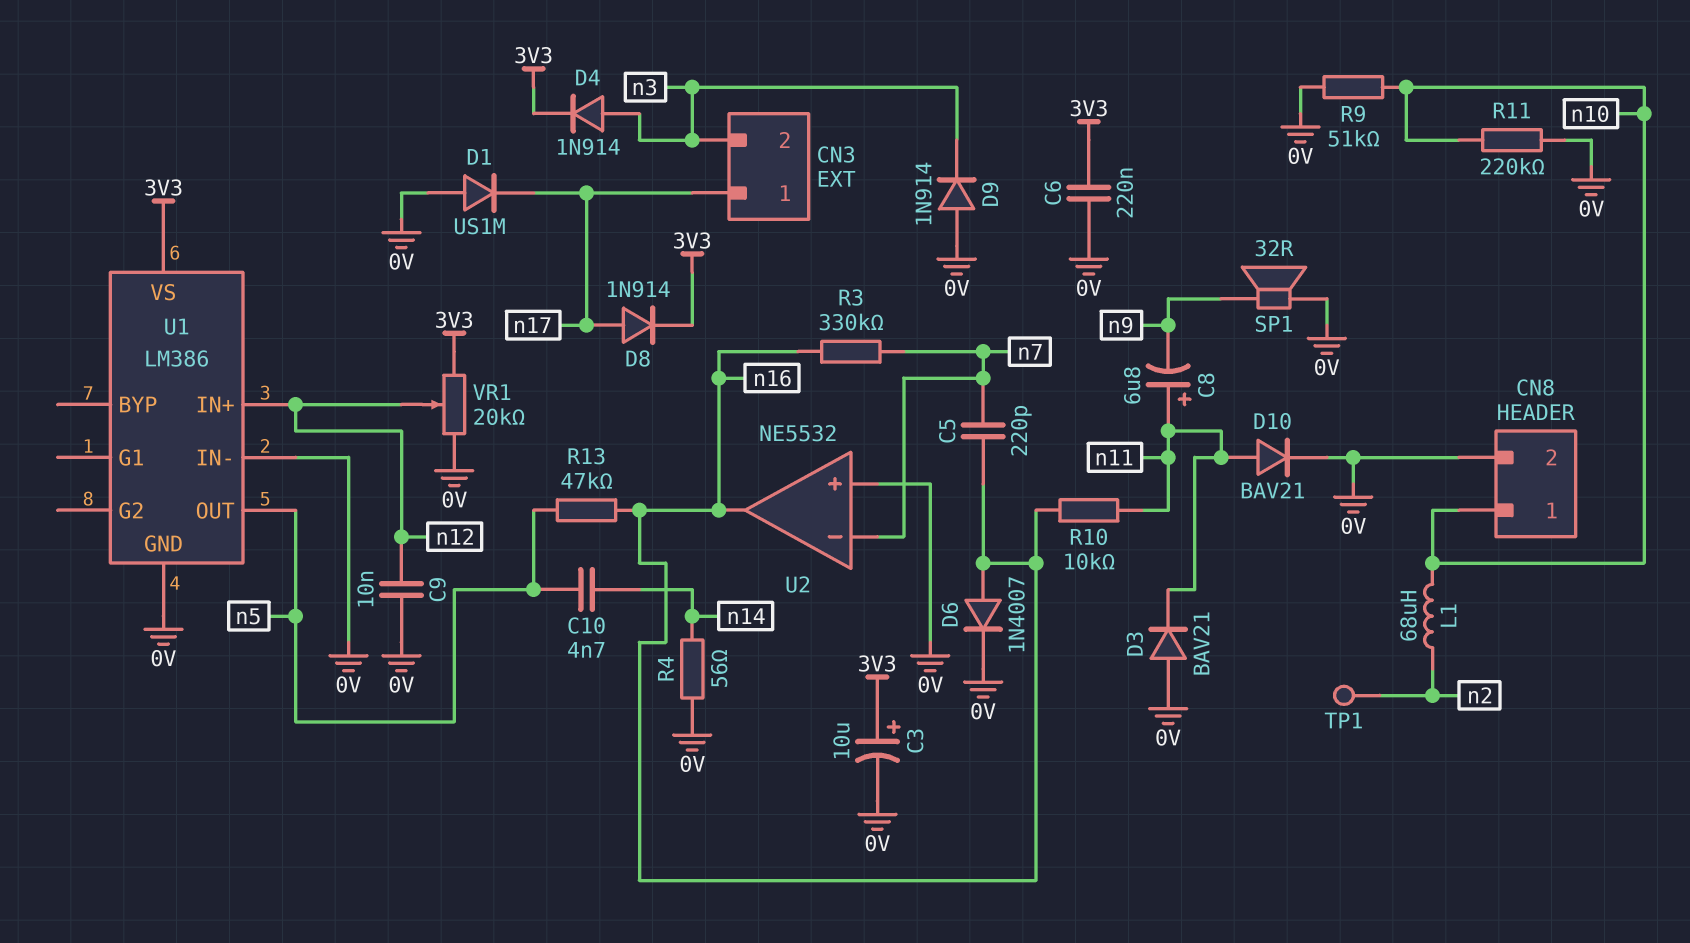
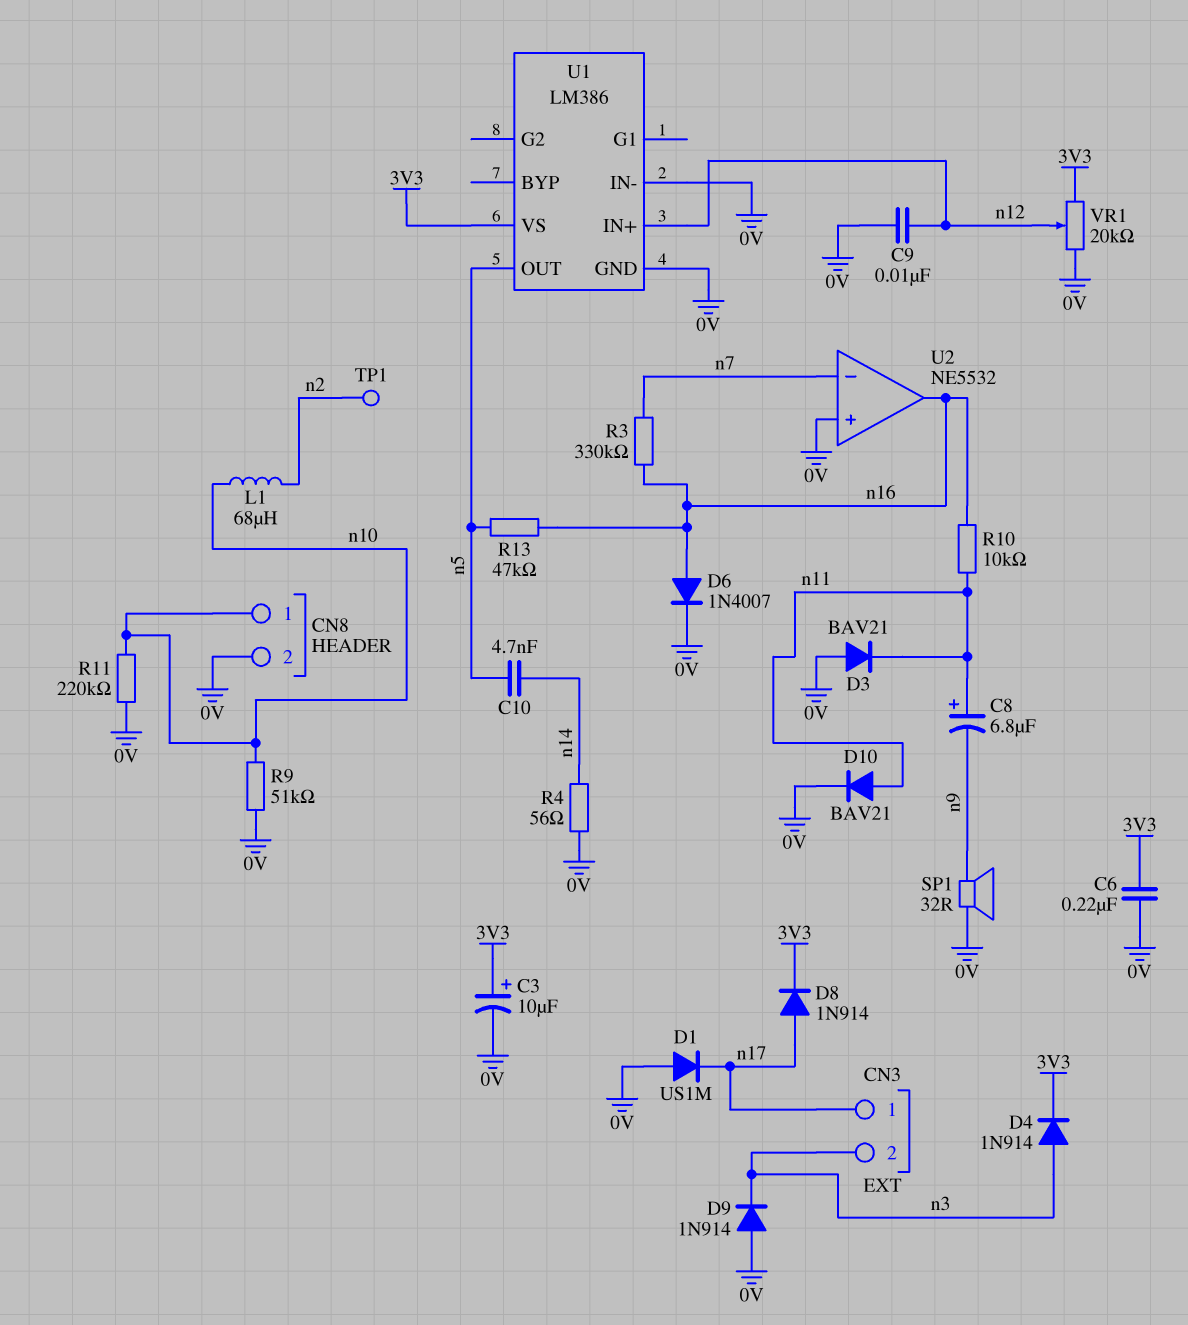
C5: 220pF (n7, n16) -> none

